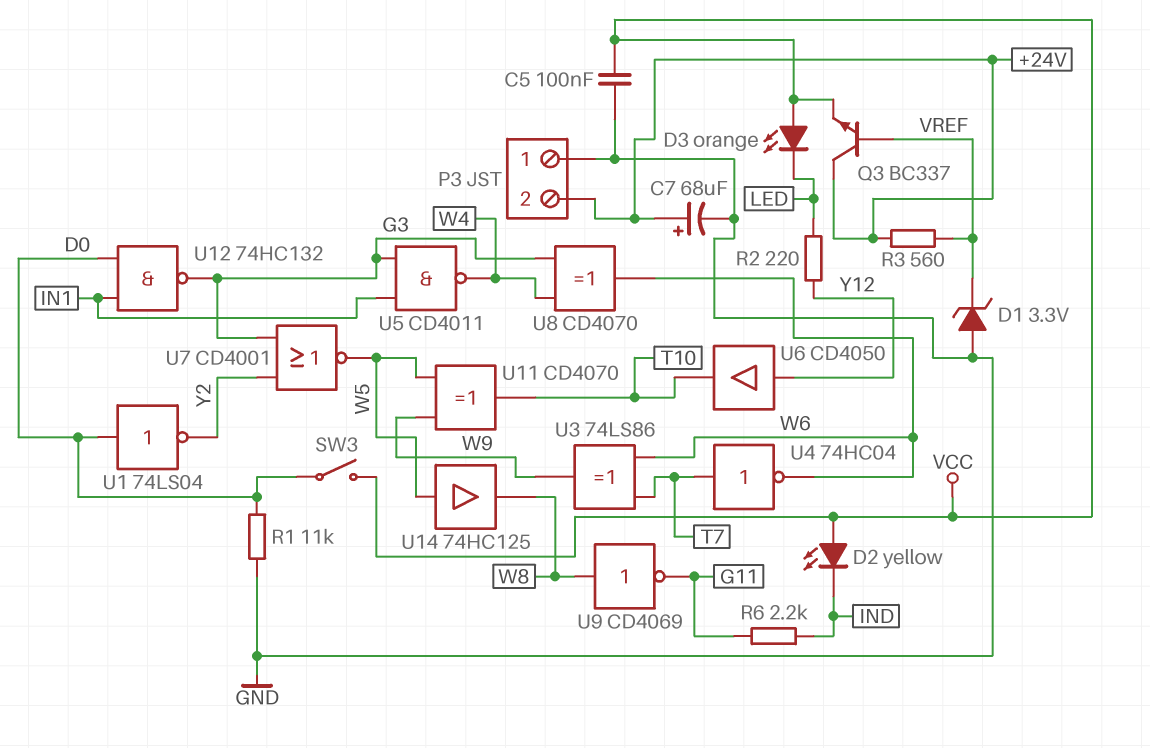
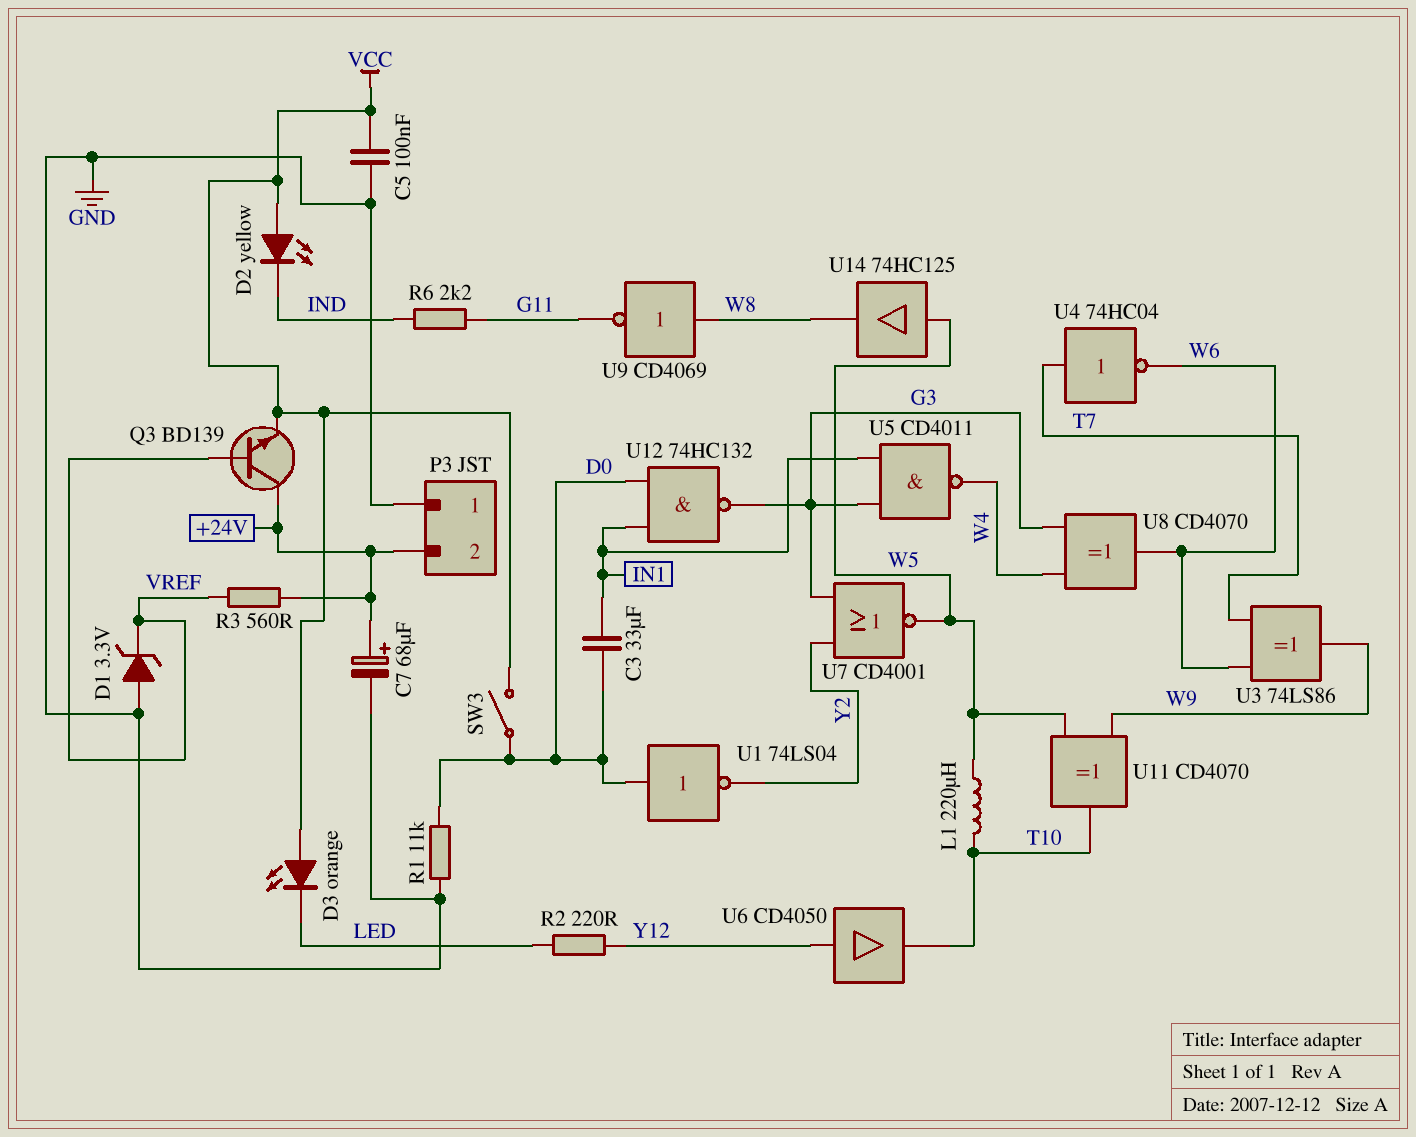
C3: none -> 33uF (D0, IN1)
L1: none -> 220uH (T10, W5)
Q3: NPN BC337 (B VREF, C +24V, E VCC) -> NPN BD139 (B VREF, C +24V, E VCC)

